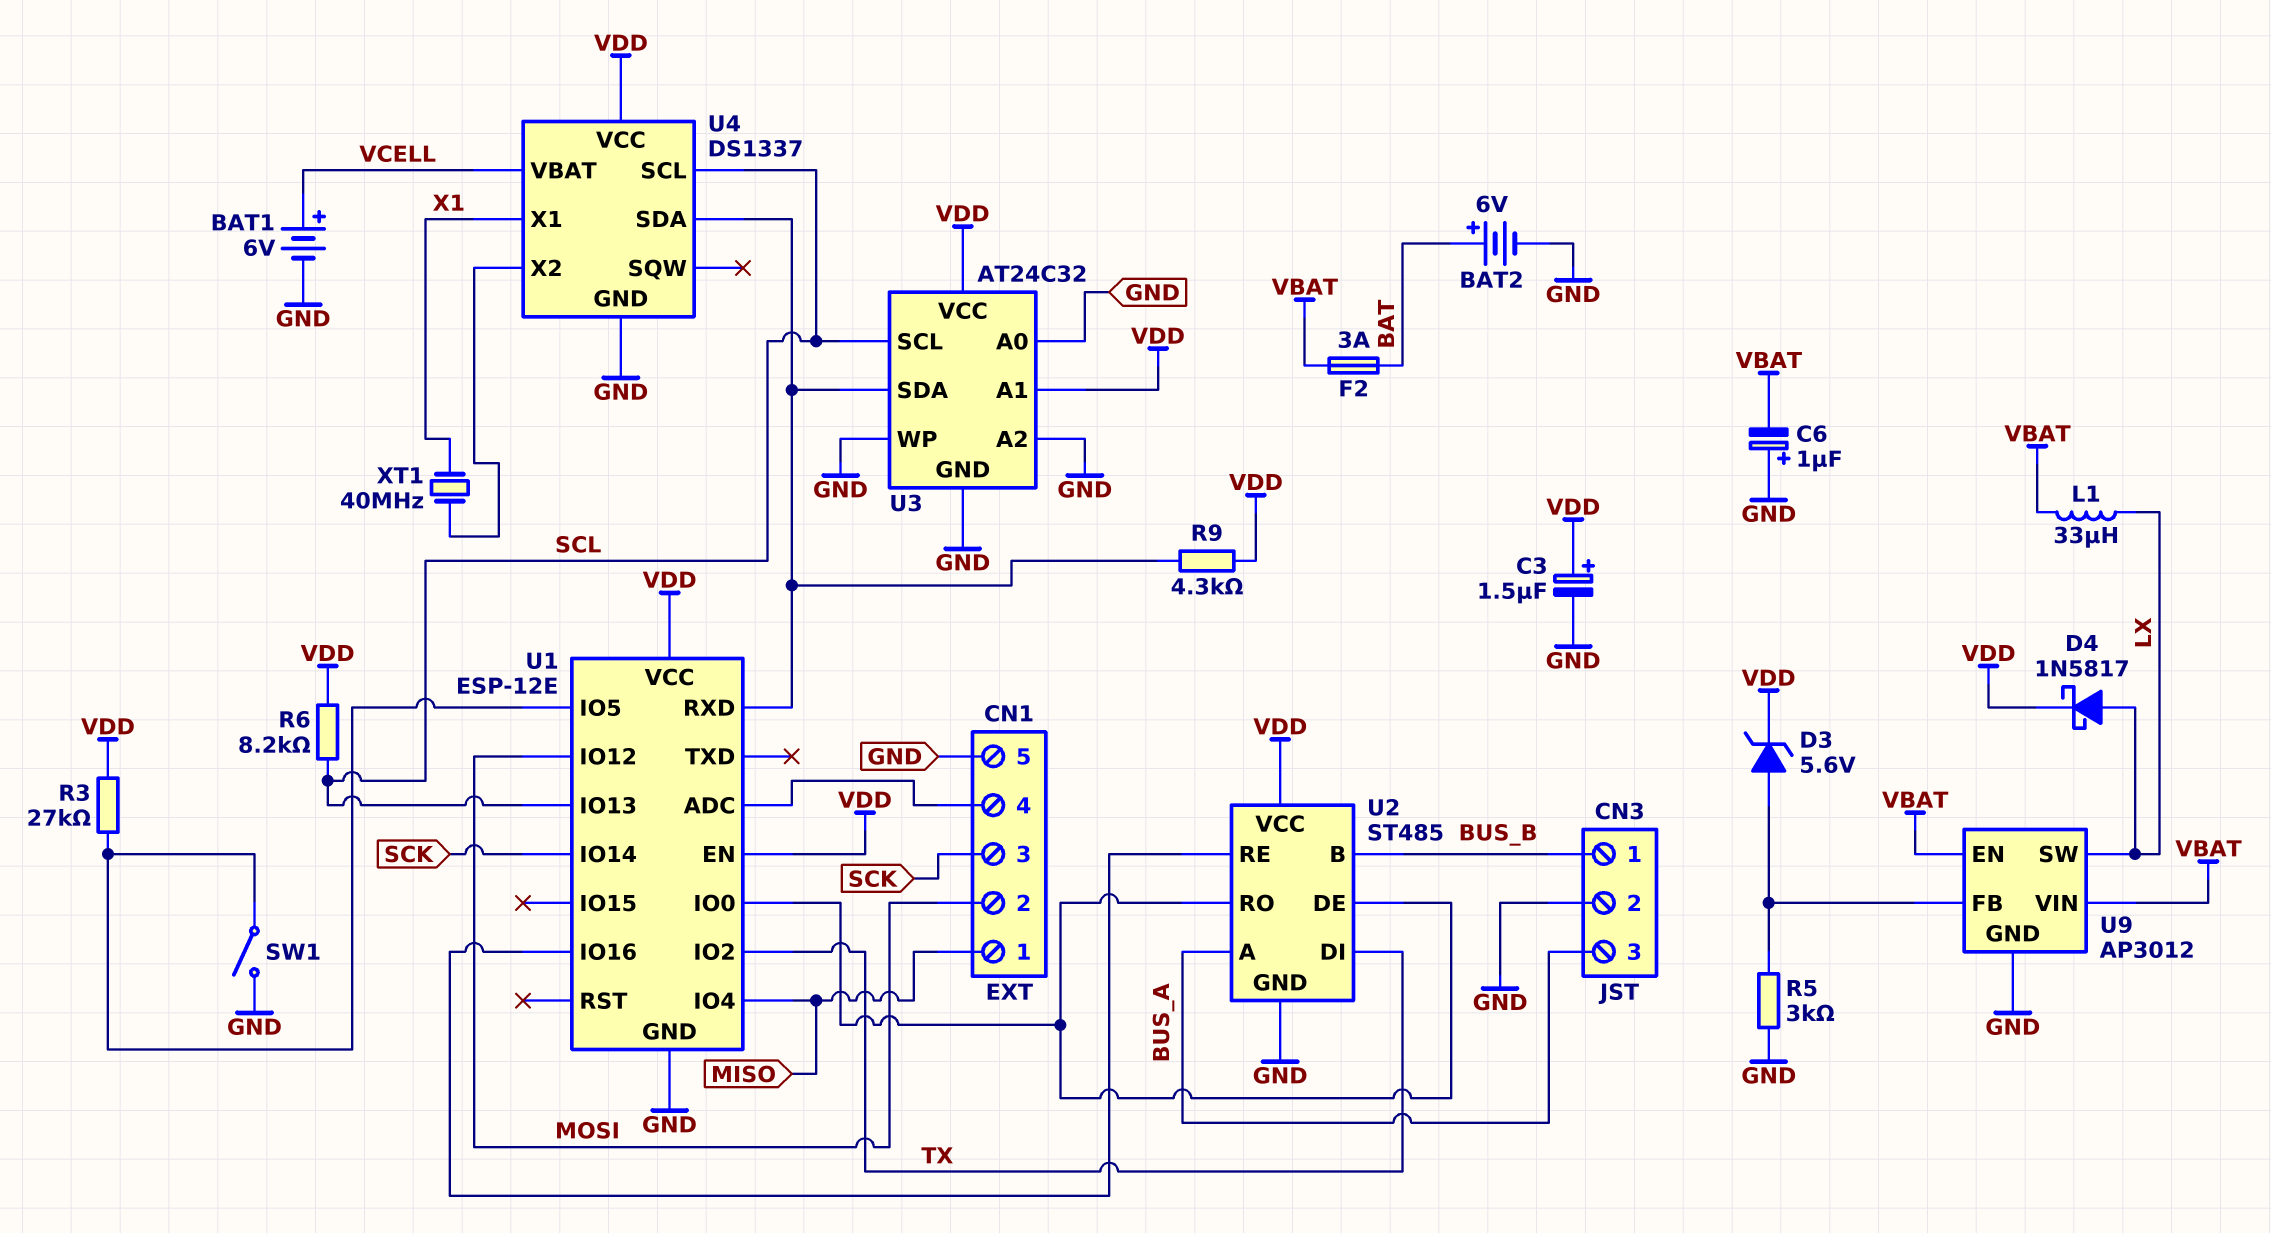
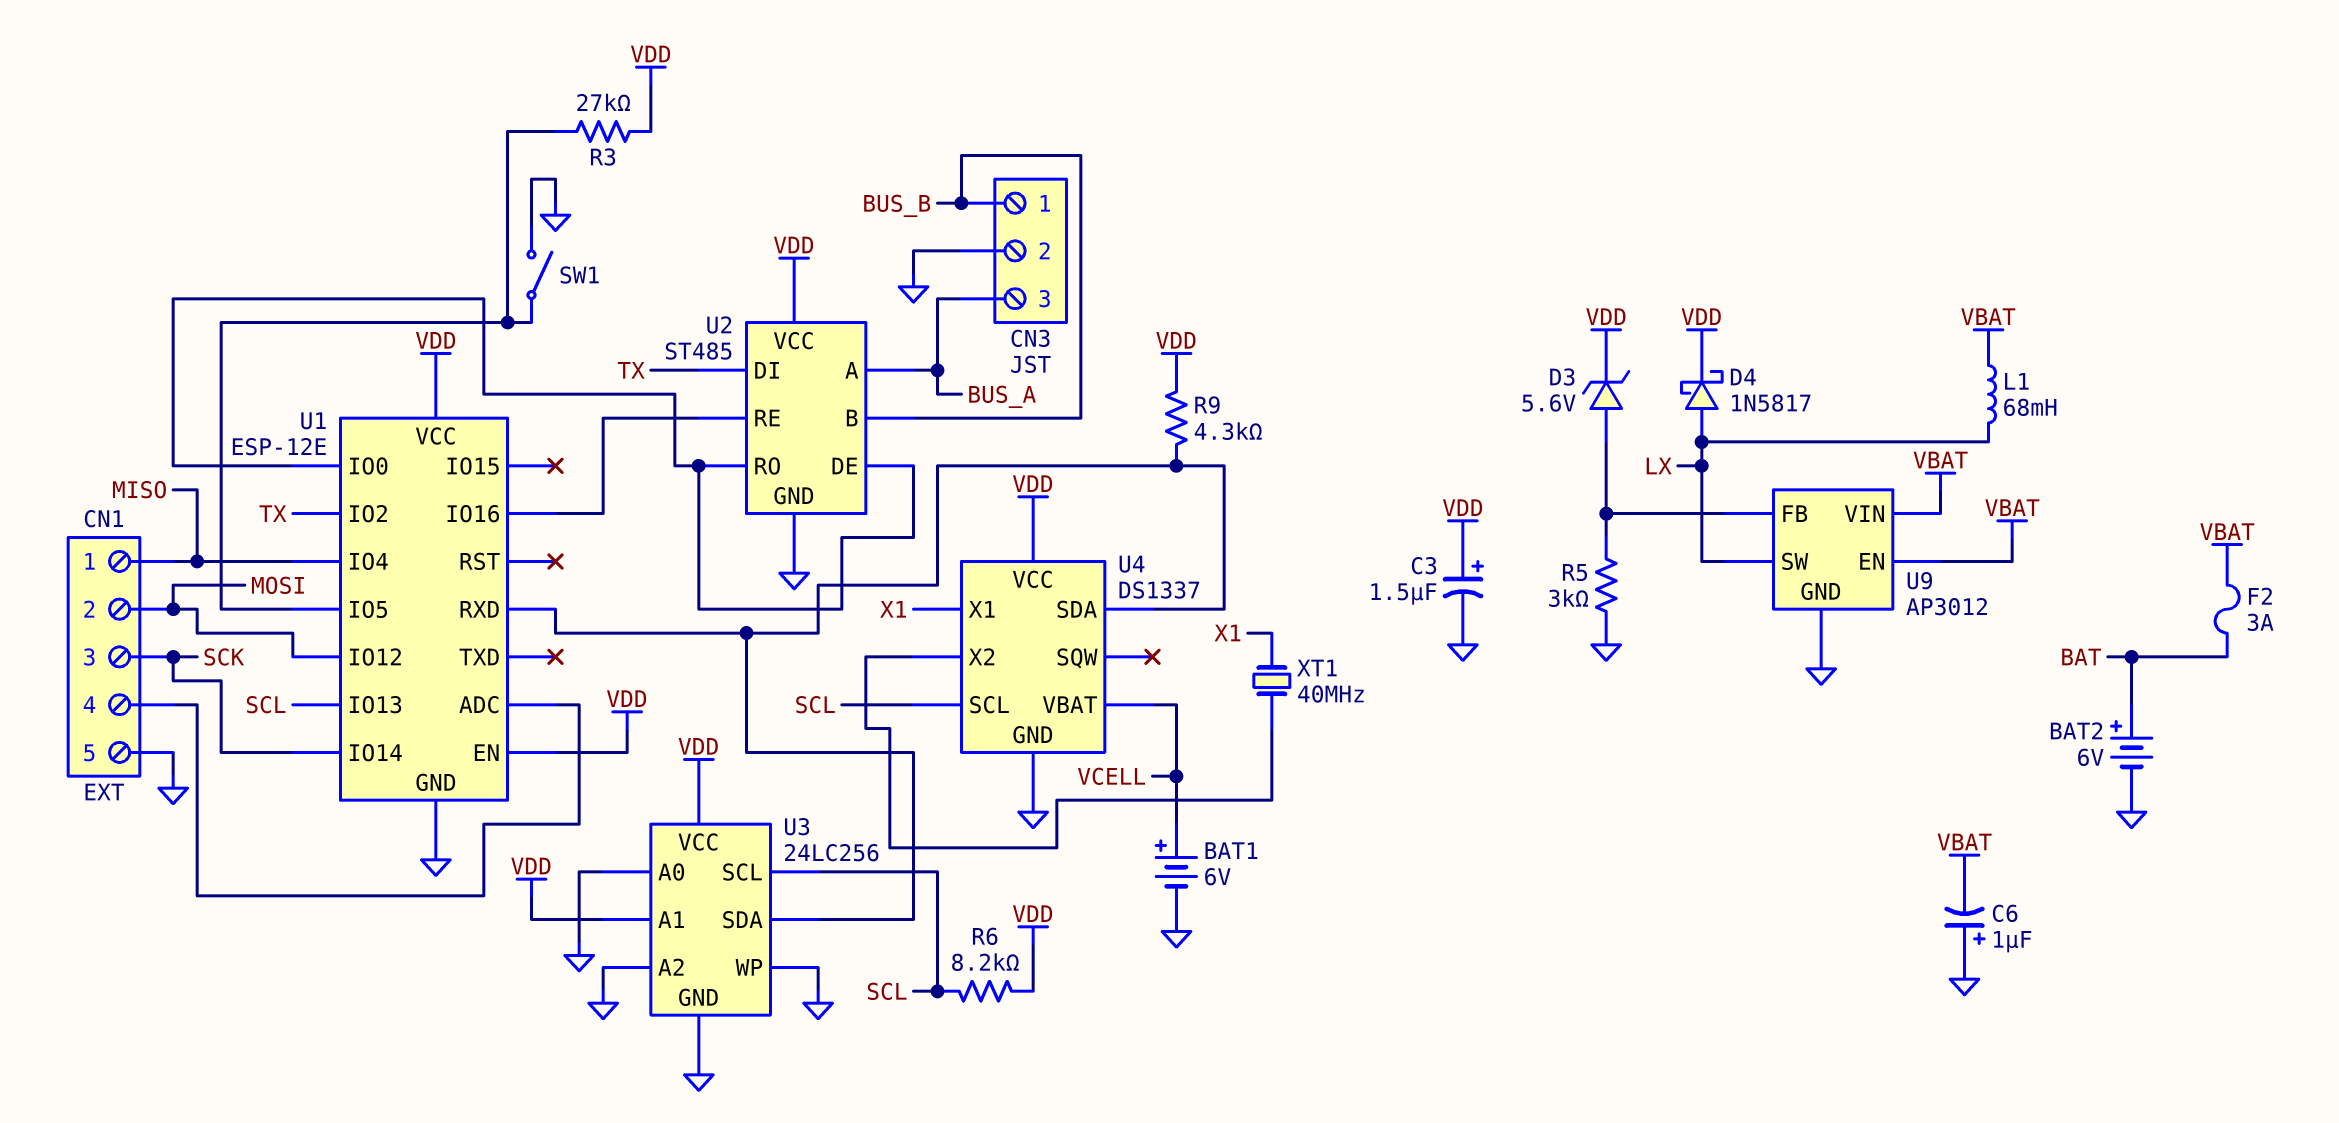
L1: 33uH (LX, VBAT) -> 68mH (LX, VBAT)
U3: AT24C32 -> 24LC256

